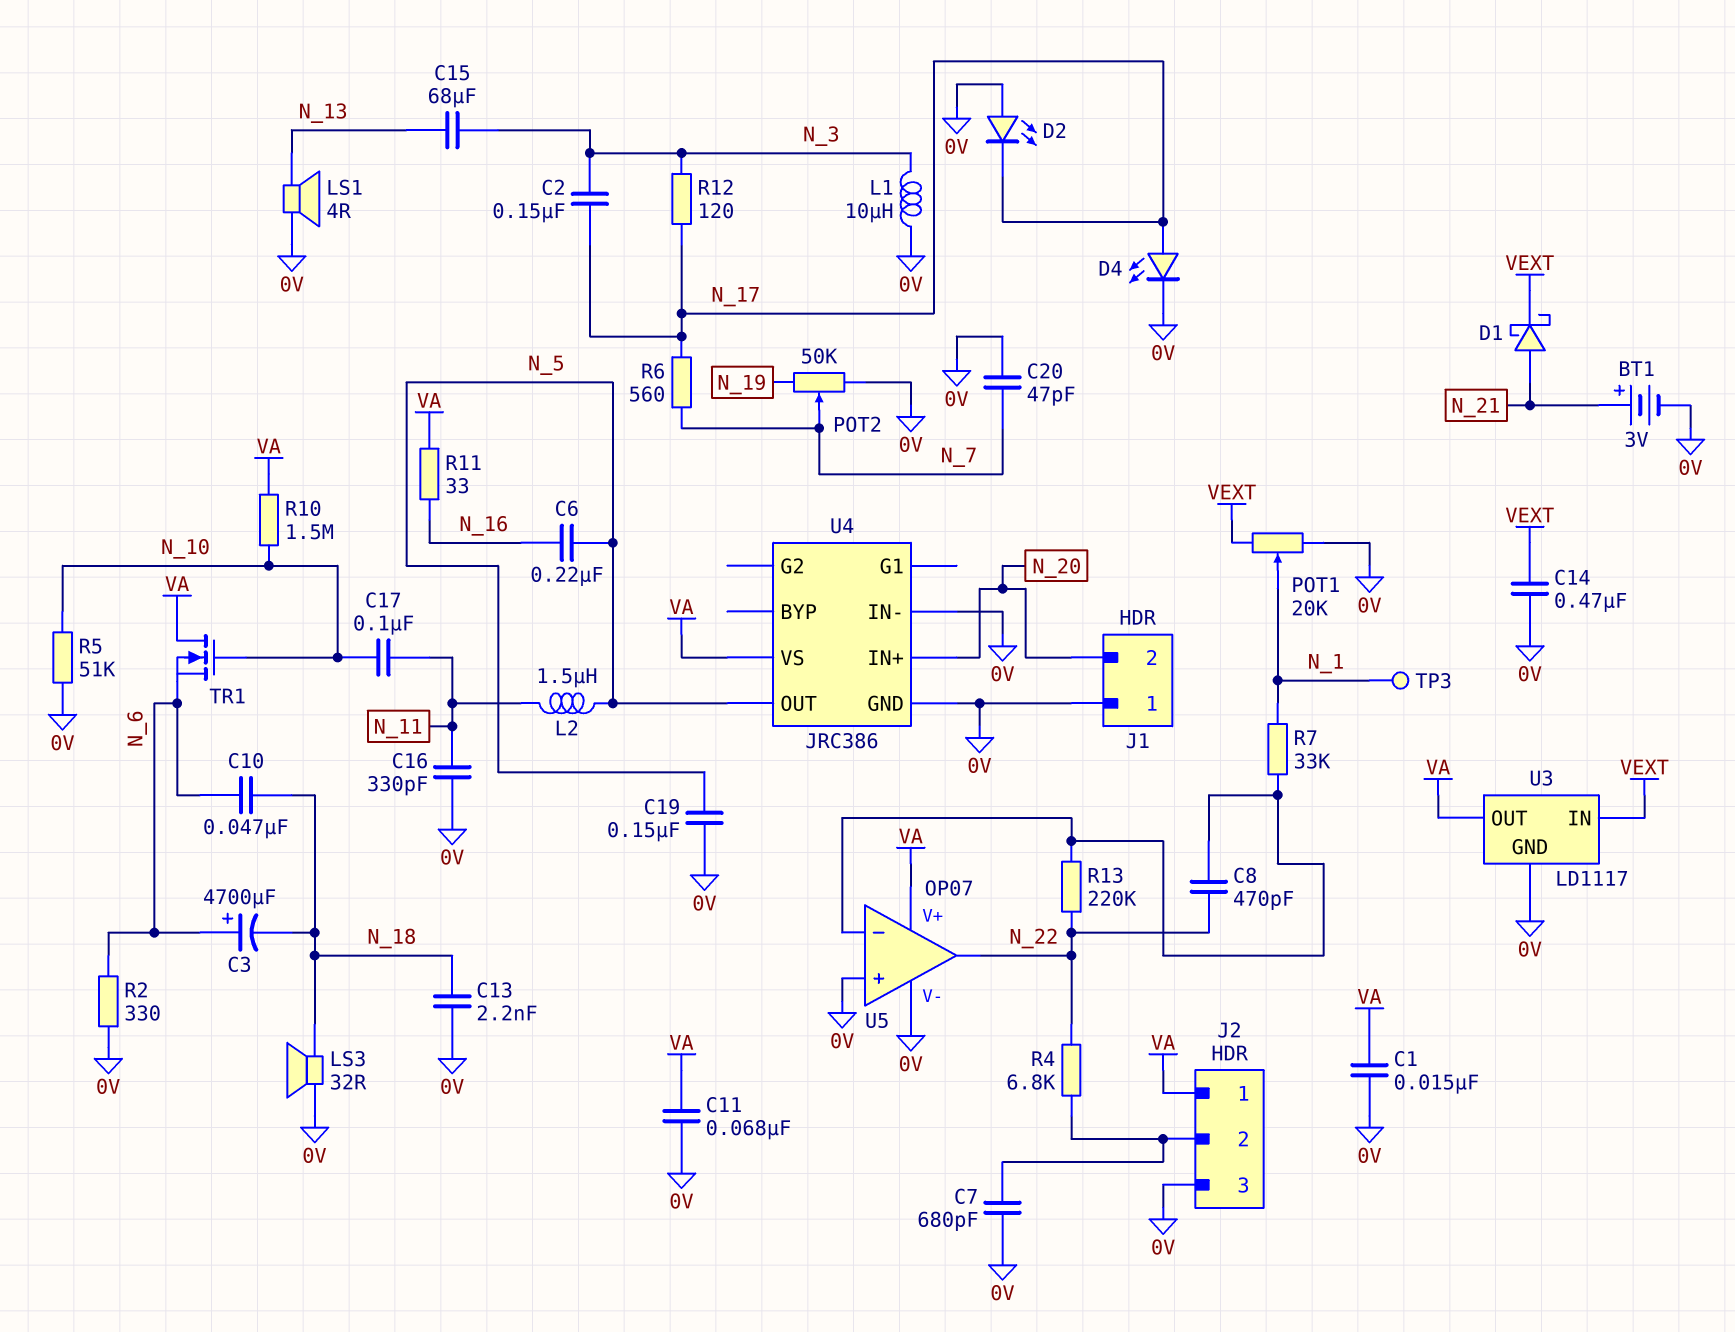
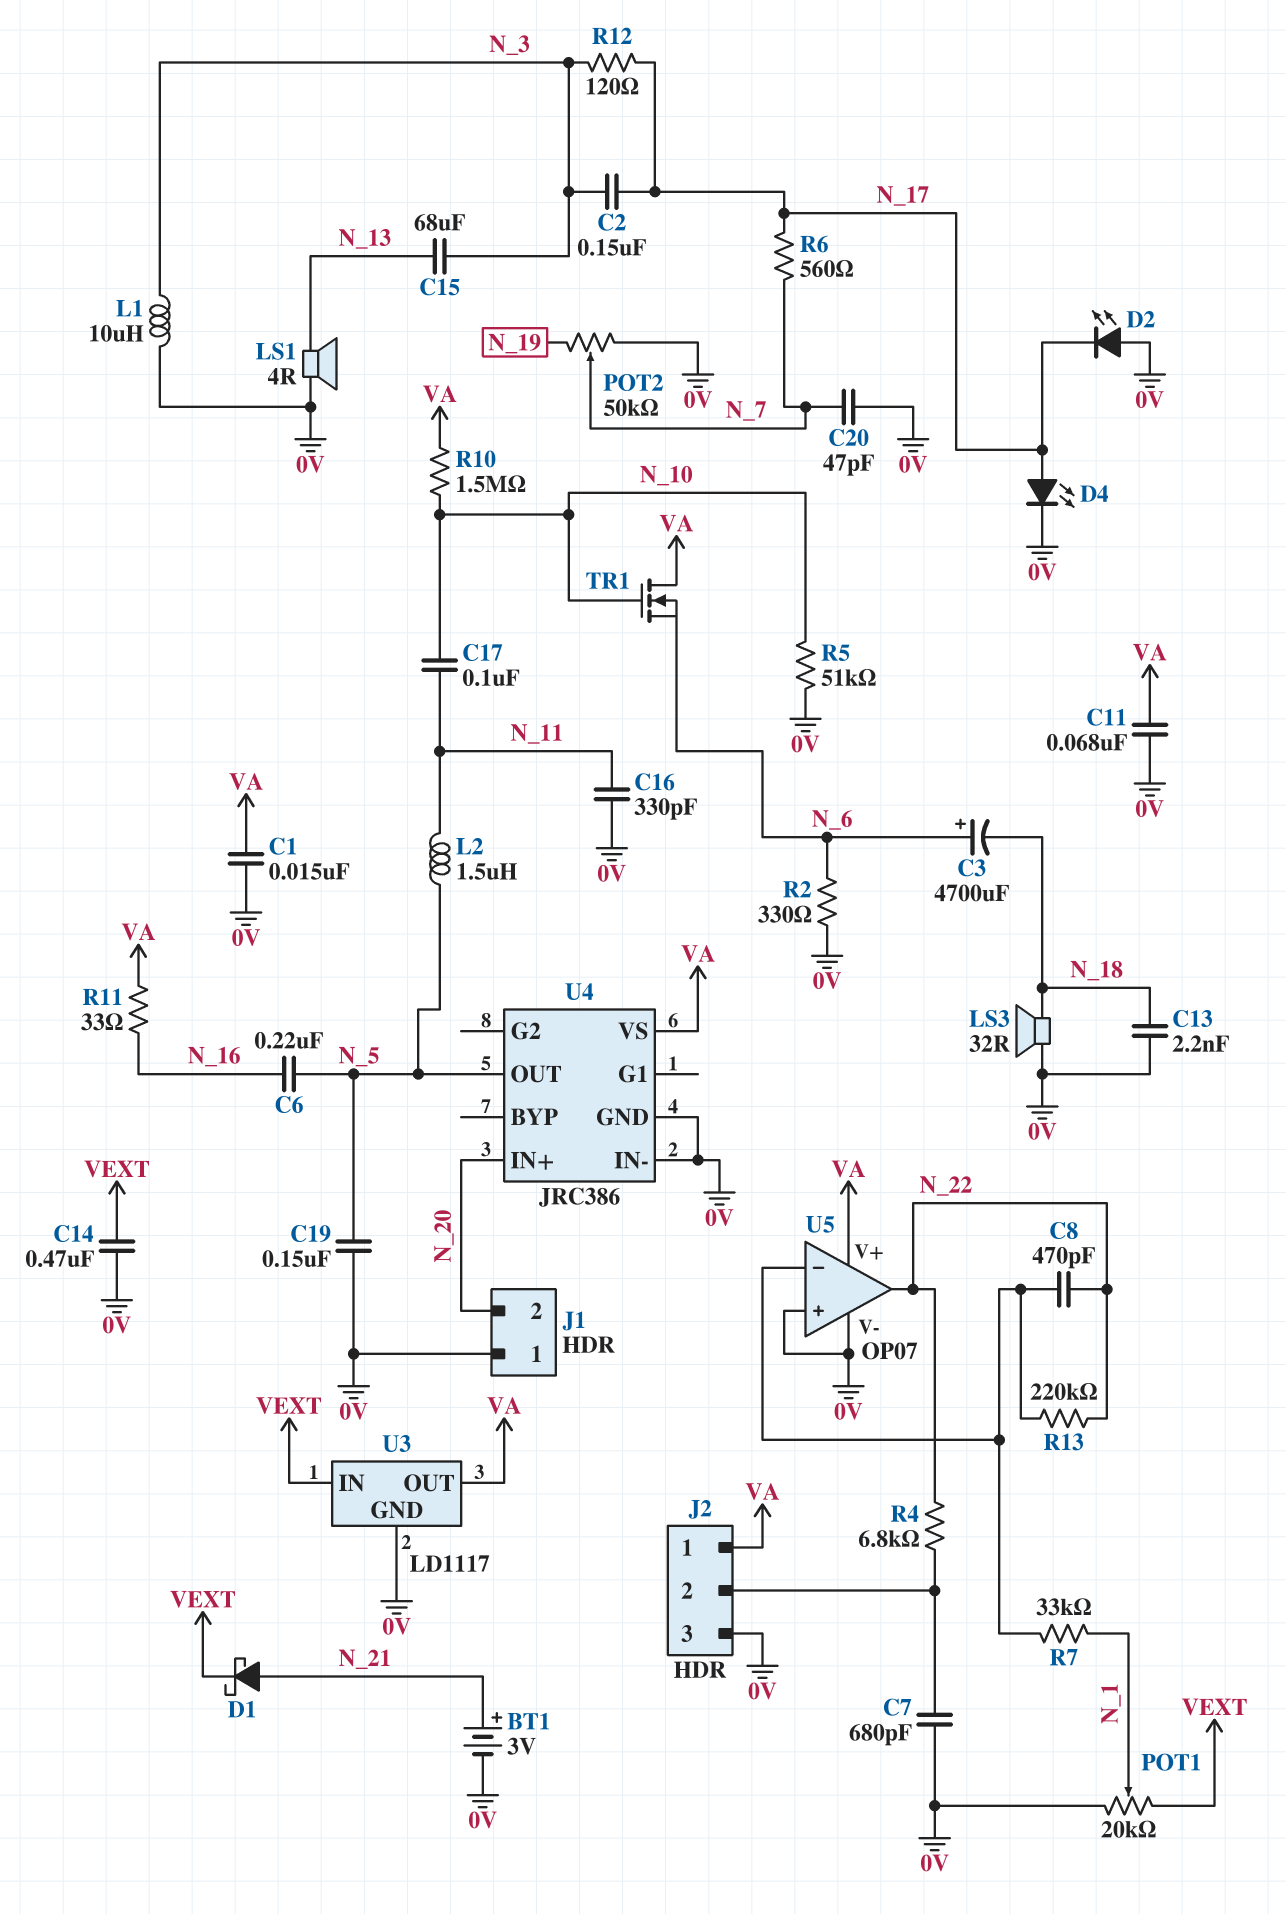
C10: 47nF (N_6, N_18) -> none
TP3: test point (N_1) -> none

